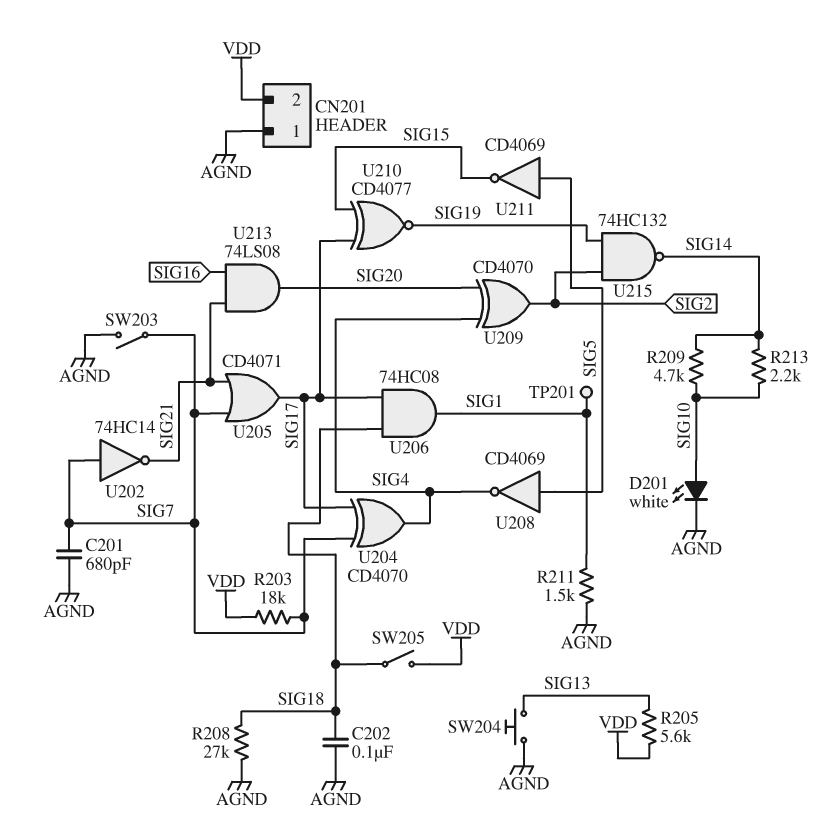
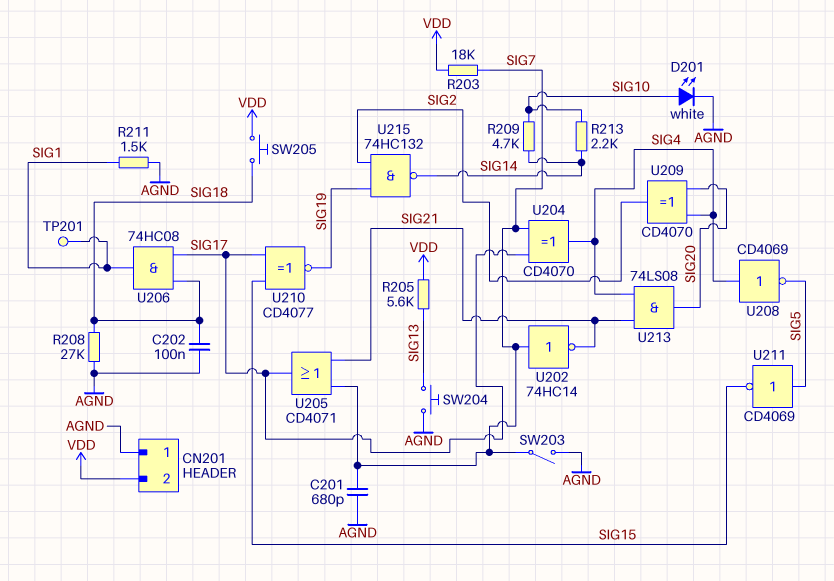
SW205: switch (SIG18, VDD) -> button (SIG18, VDD)
U208: NOT CD4069 (in SIG5, out SIG4) -> NOT CD4069 (in SIG4, out SIG5)
U213: AND 74LS08 (in SIG16, in SIG21, out SIG20) -> AND 74LS08 (in SIG4, in SIG21, out SIG20)

